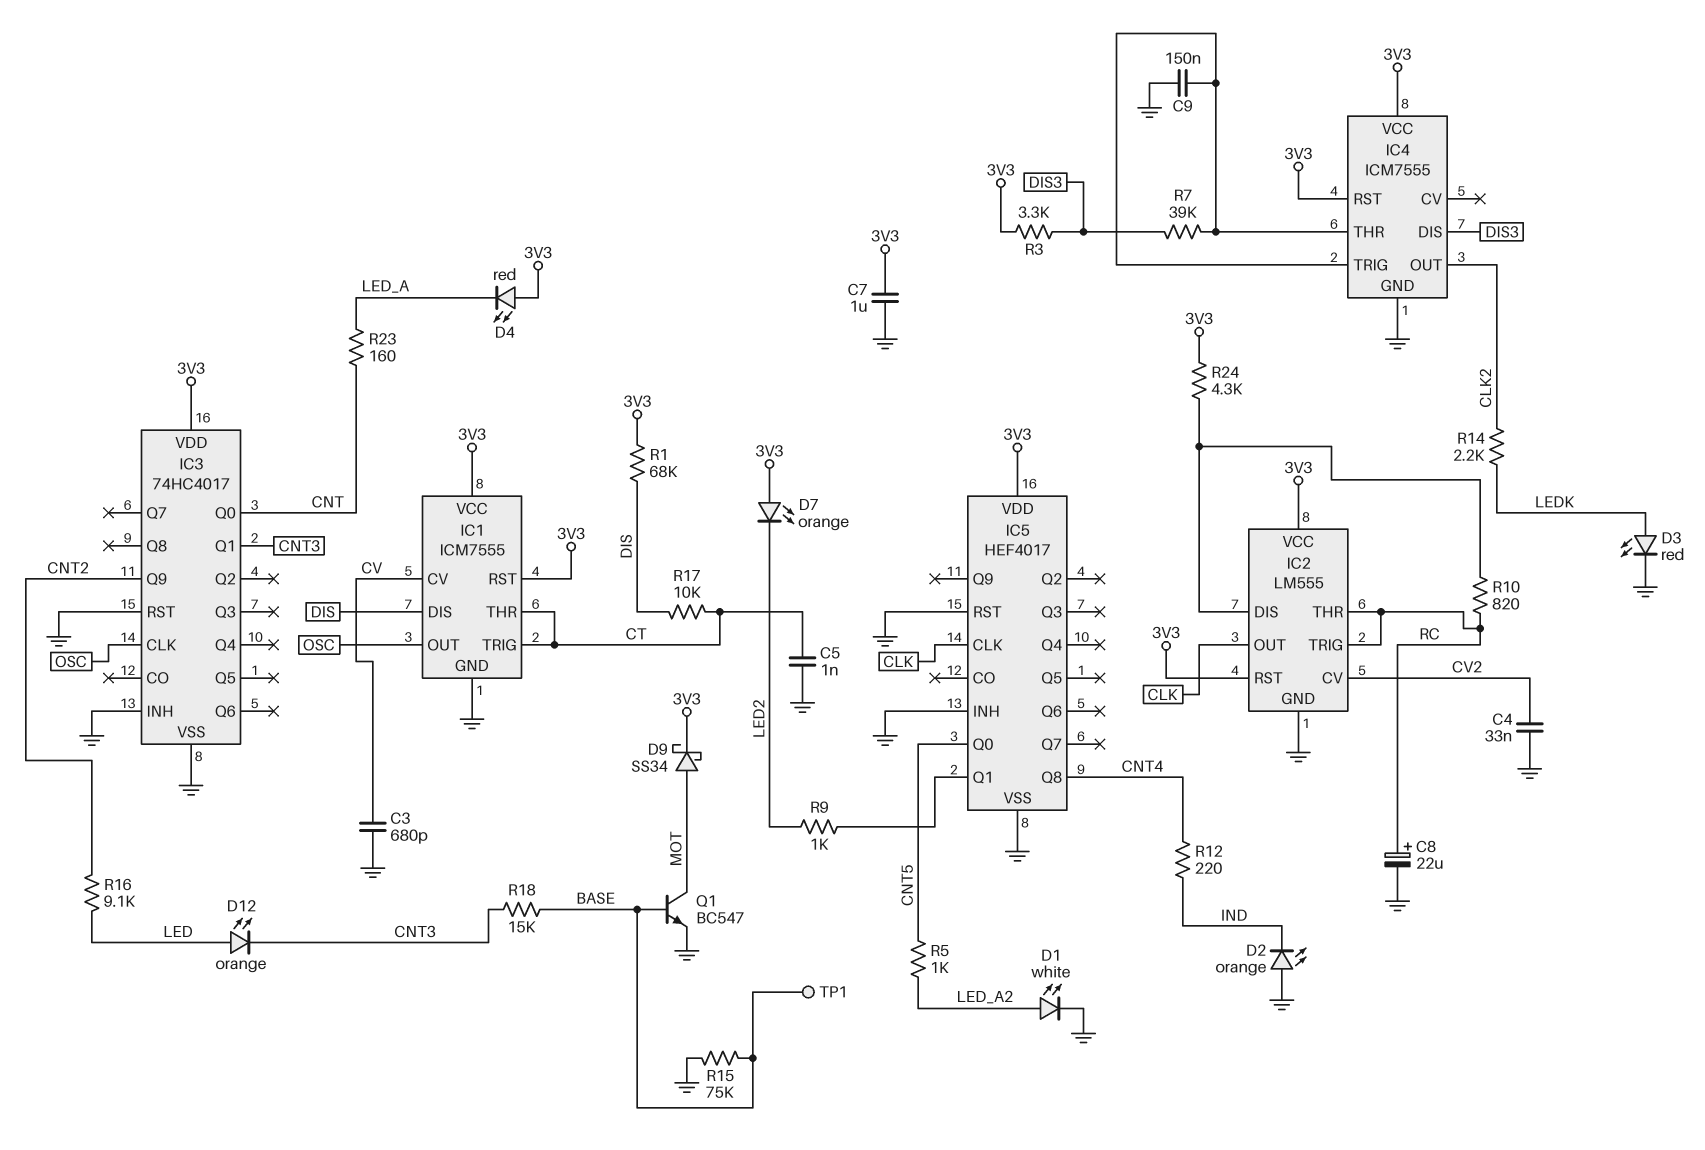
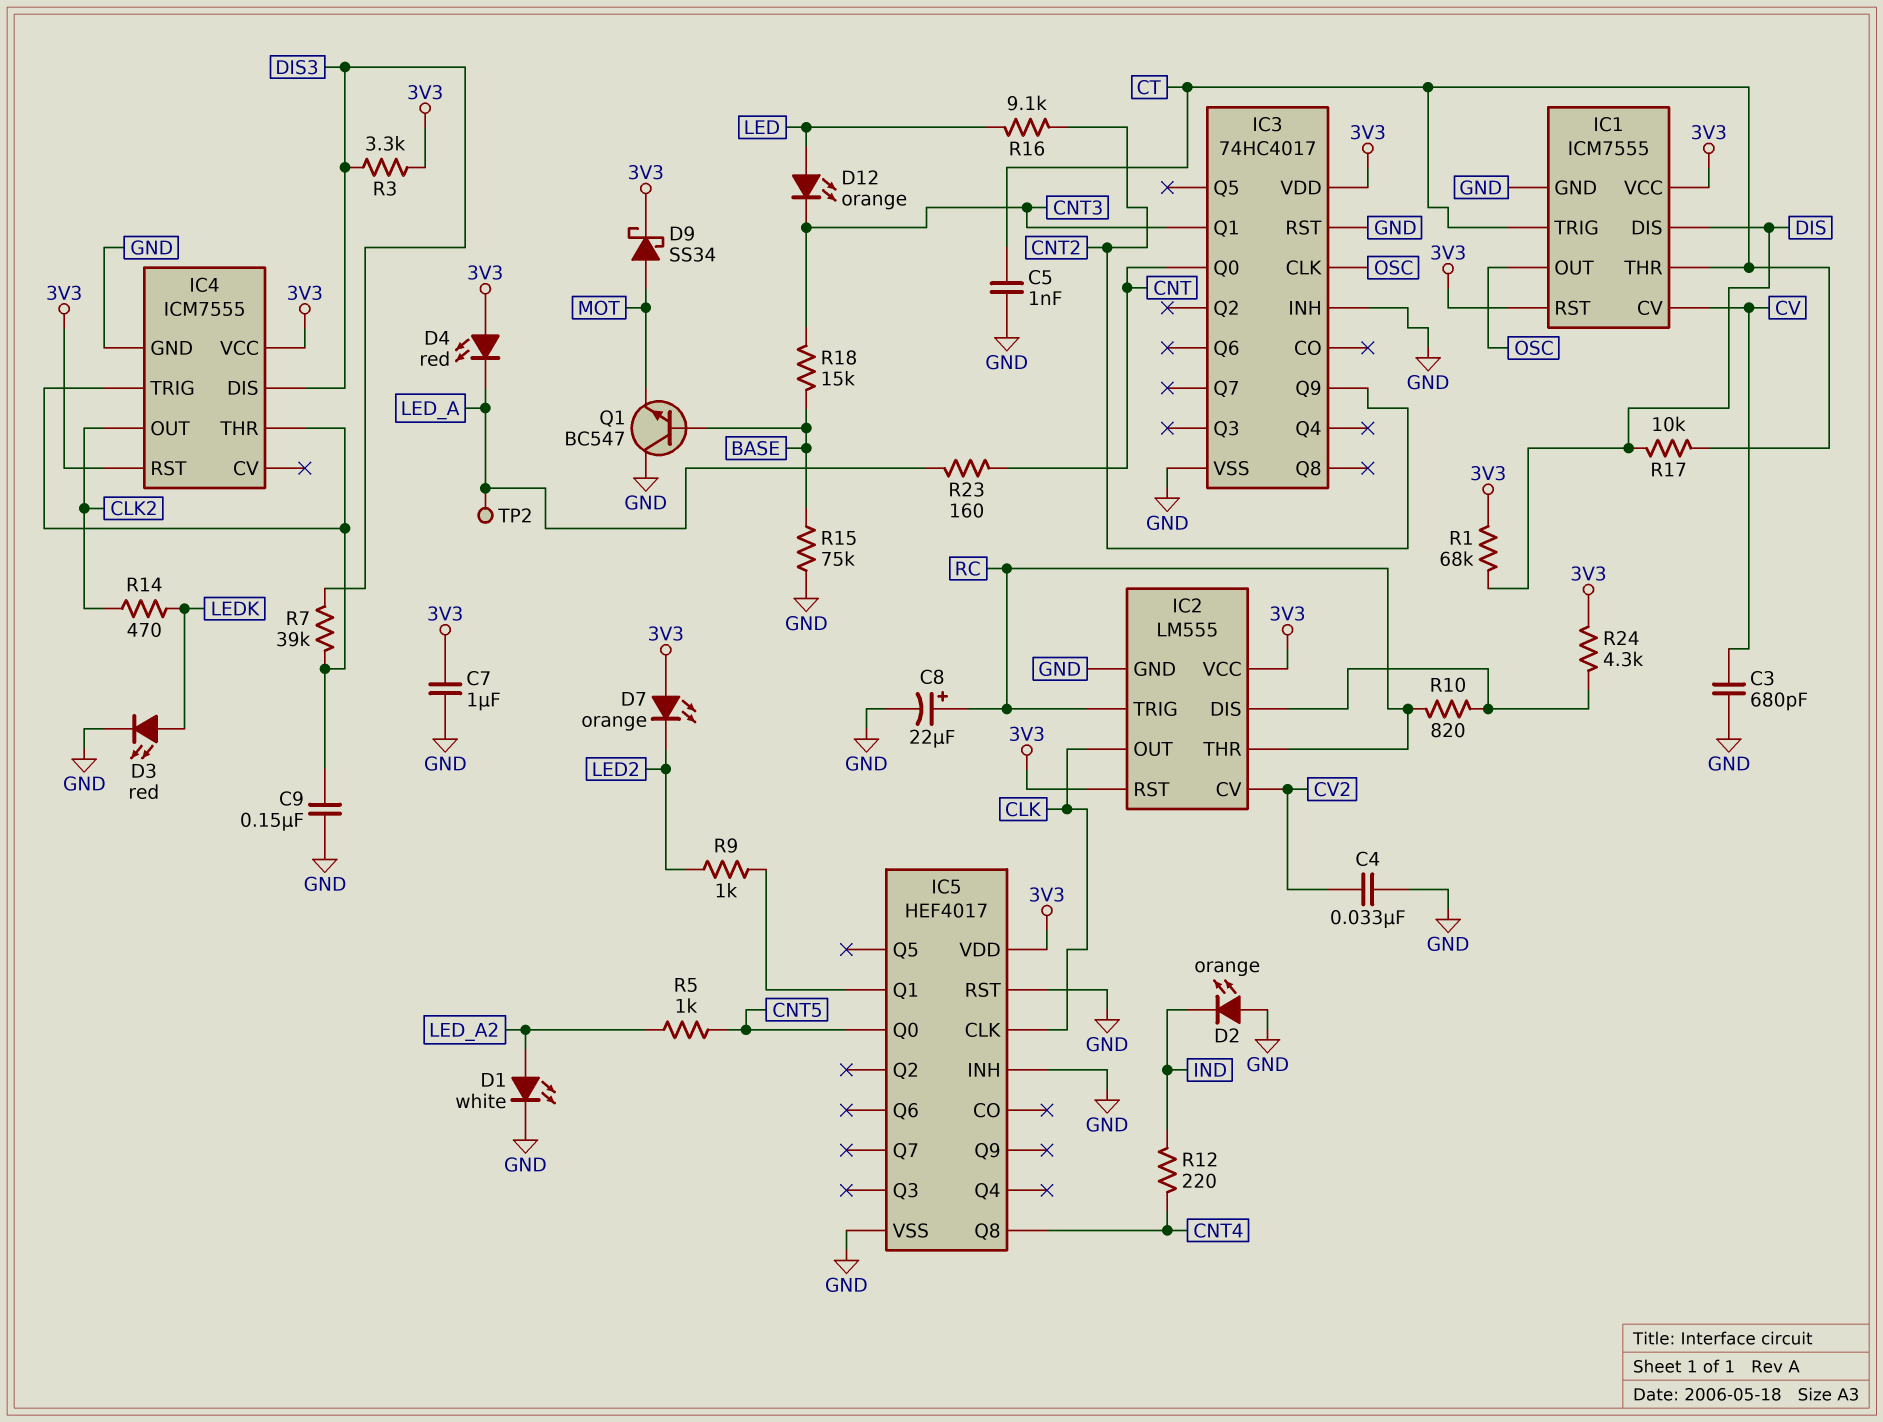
Q1: NPN BC547 (B BASE, C MOT, E GND) -> NPN BC547 (B BASE, C GND, E MOT)
R14: 2.2k (CLK2, LEDK) -> 470 (CLK2, LEDK)
TP1: test point (BASE) -> none
TP2: none -> test point (LED_A)

